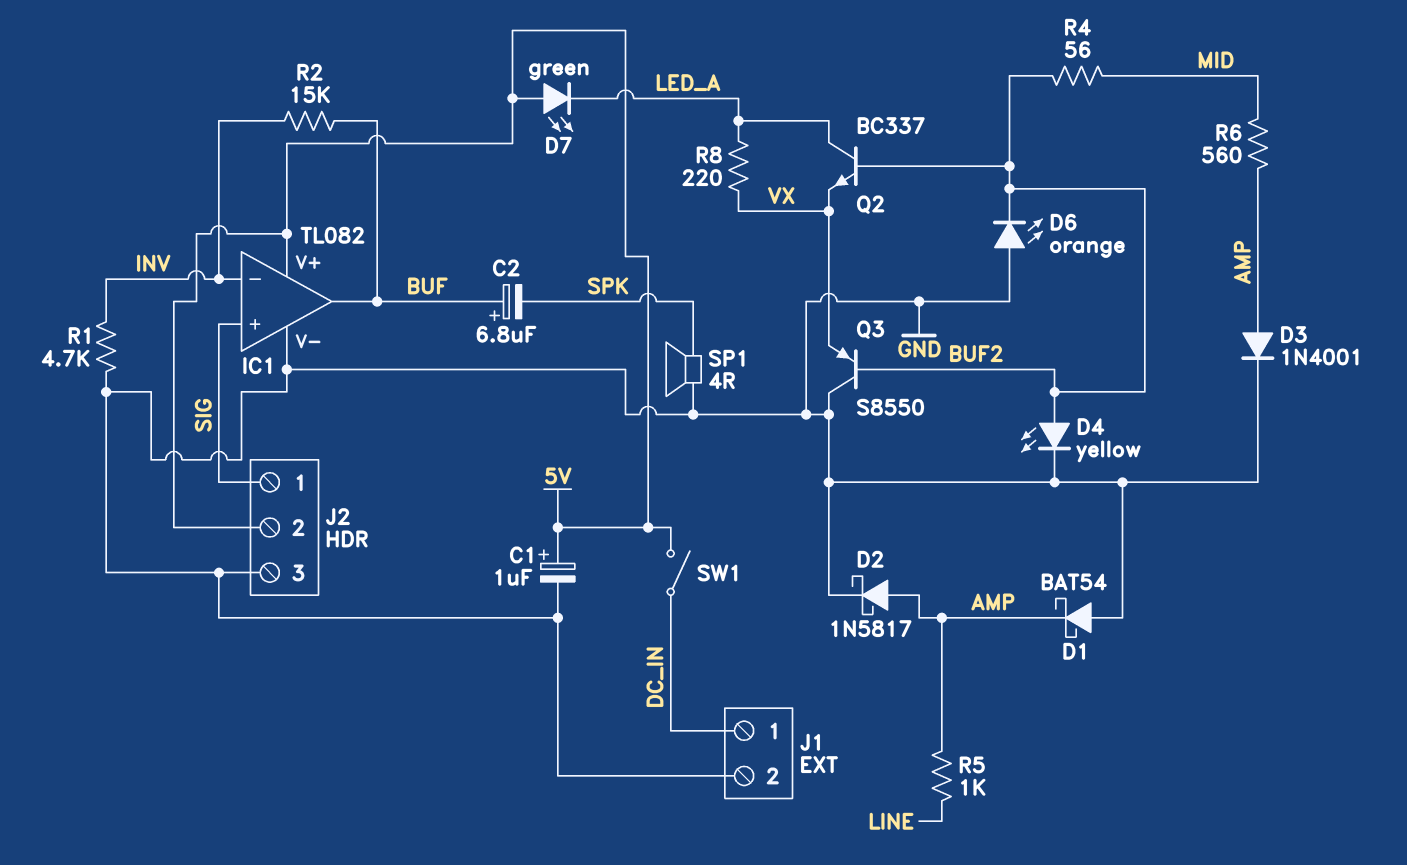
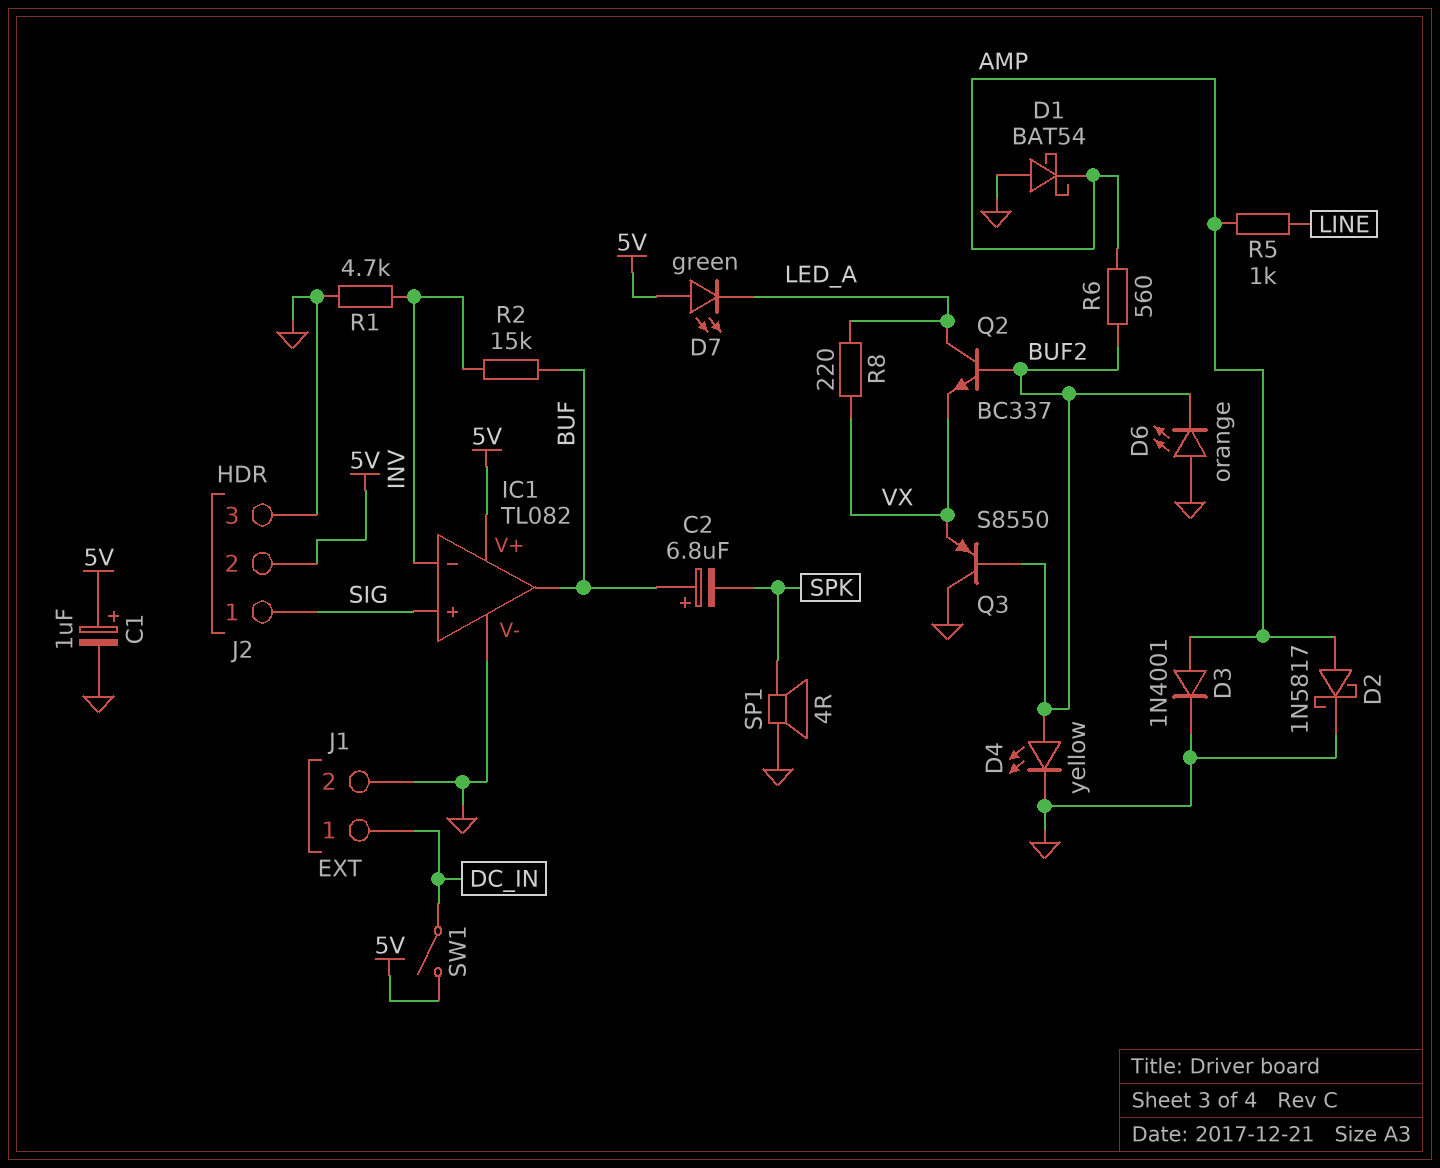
R4: 56 (BUF2, MID) -> none
R6: 560 (AMP, MID) -> 560 (AMP, BUF2)

